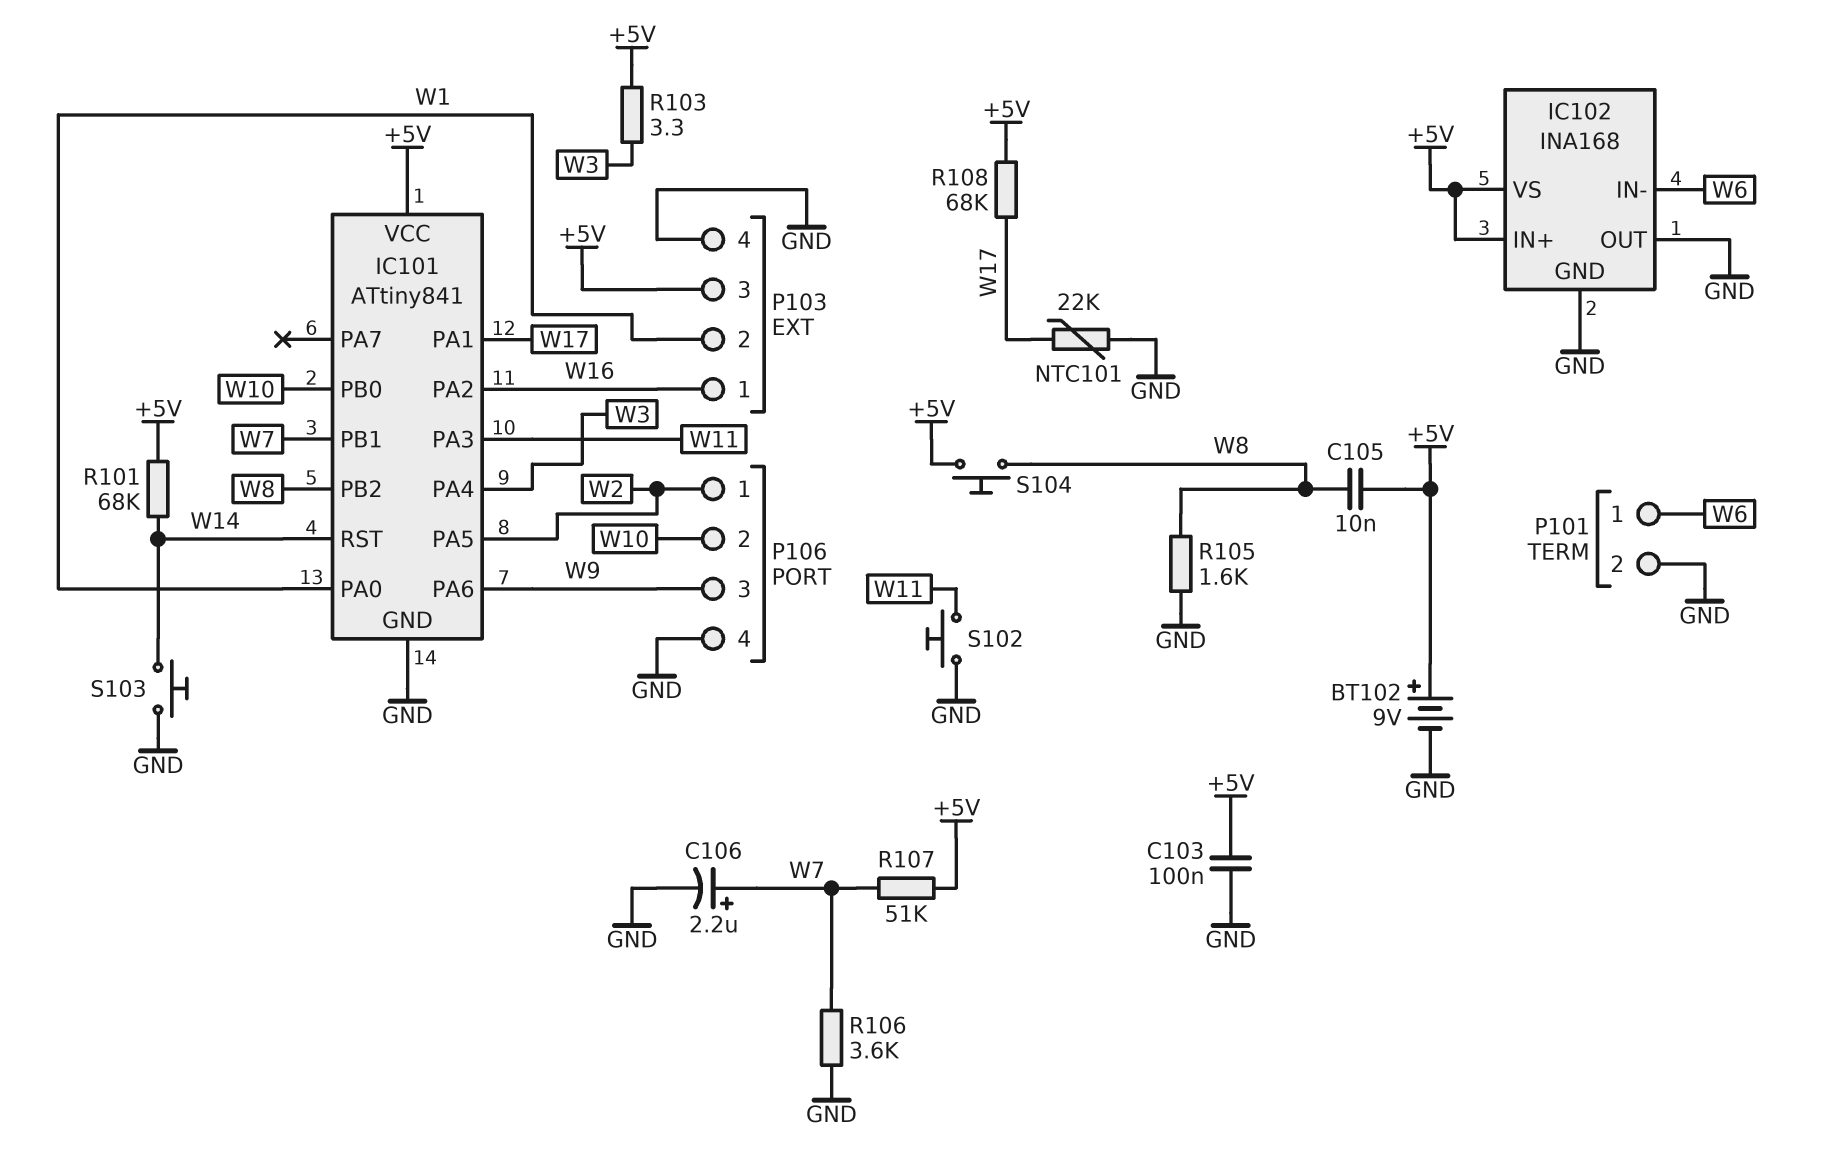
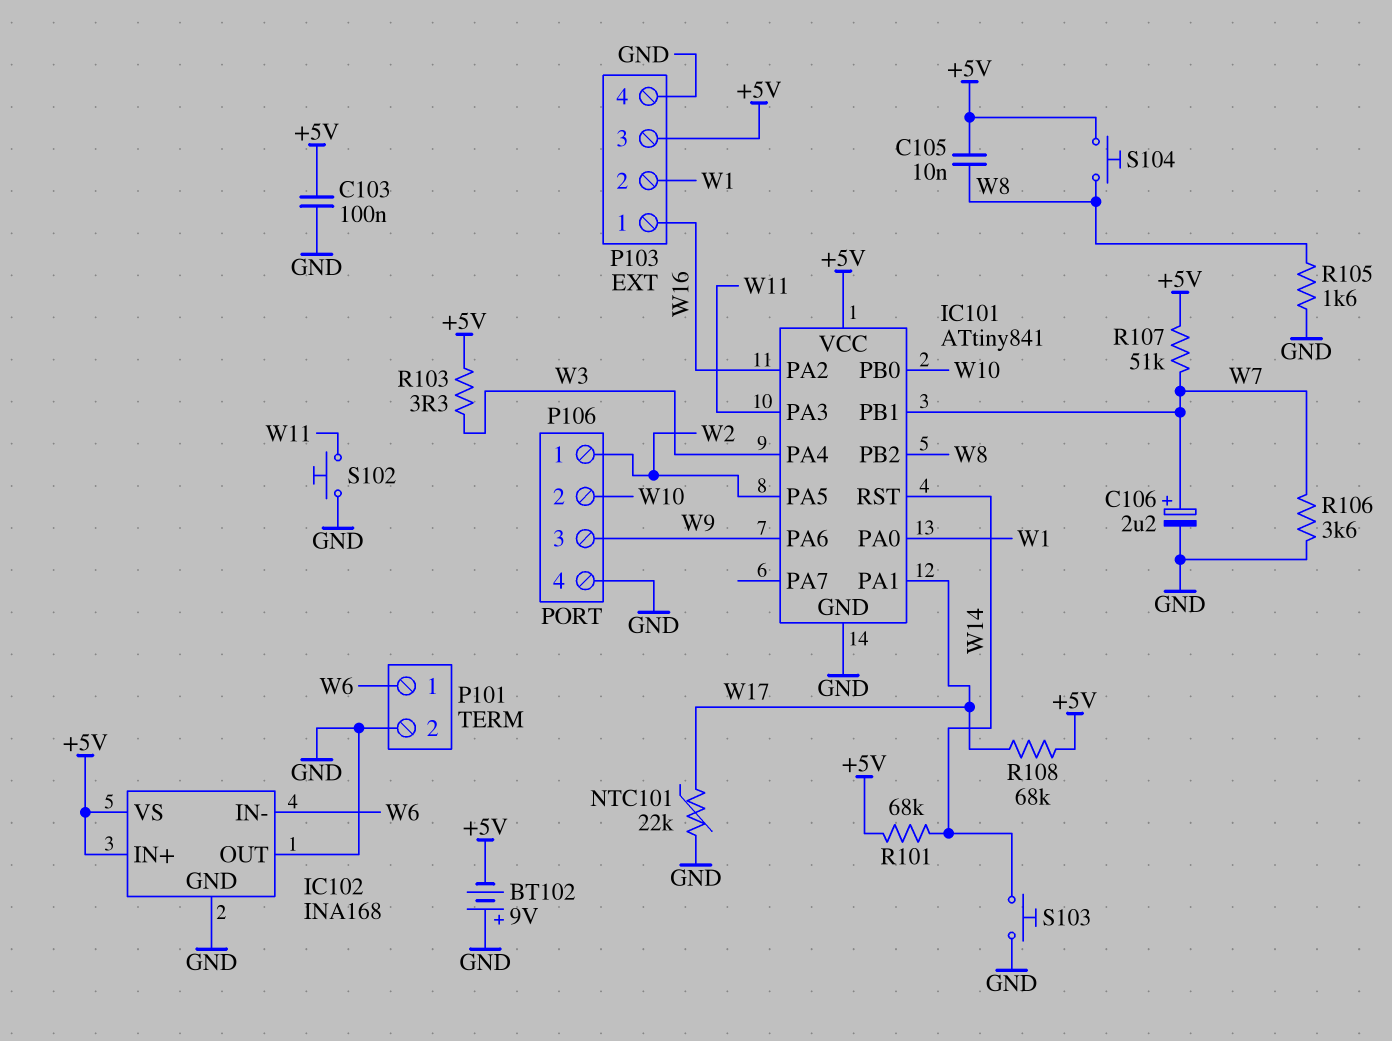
BT102: 9V (plus +5V, minus GND) -> 9V (plus GND, minus +5V)

